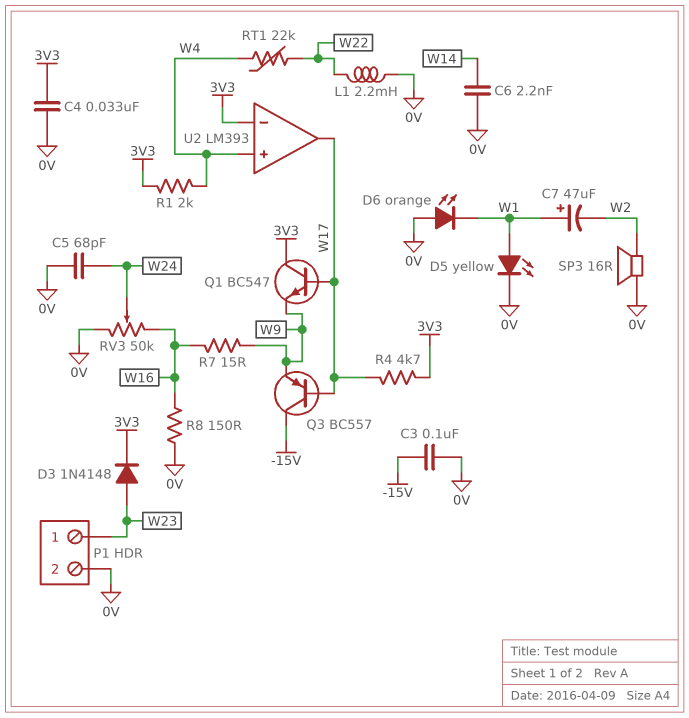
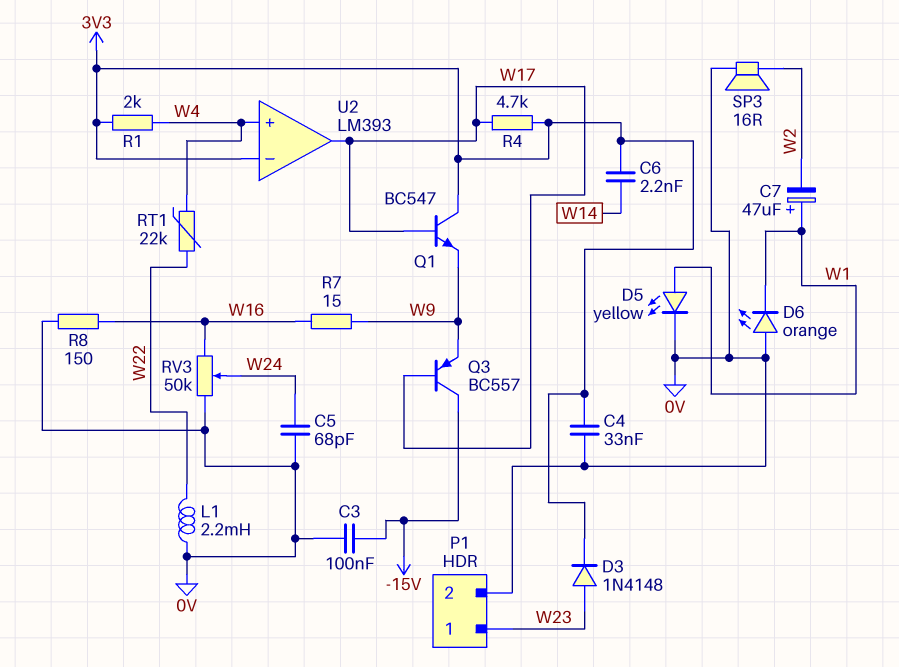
C6: 2.2nF (0V, W14) -> 2.2nF (3V3, W14)

